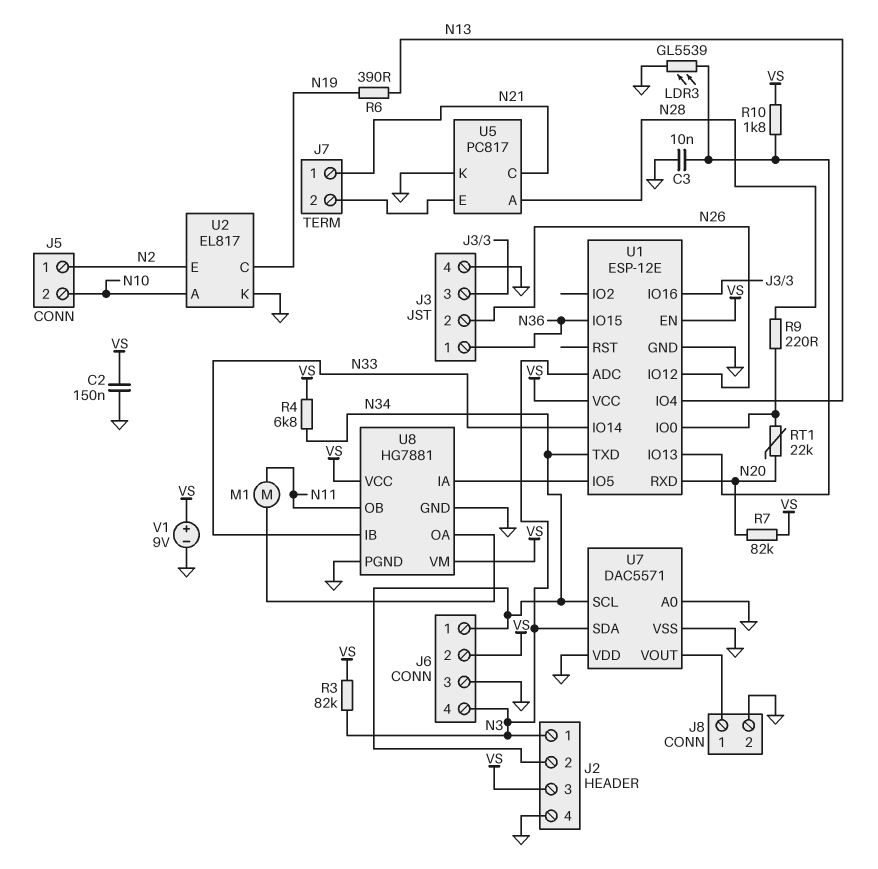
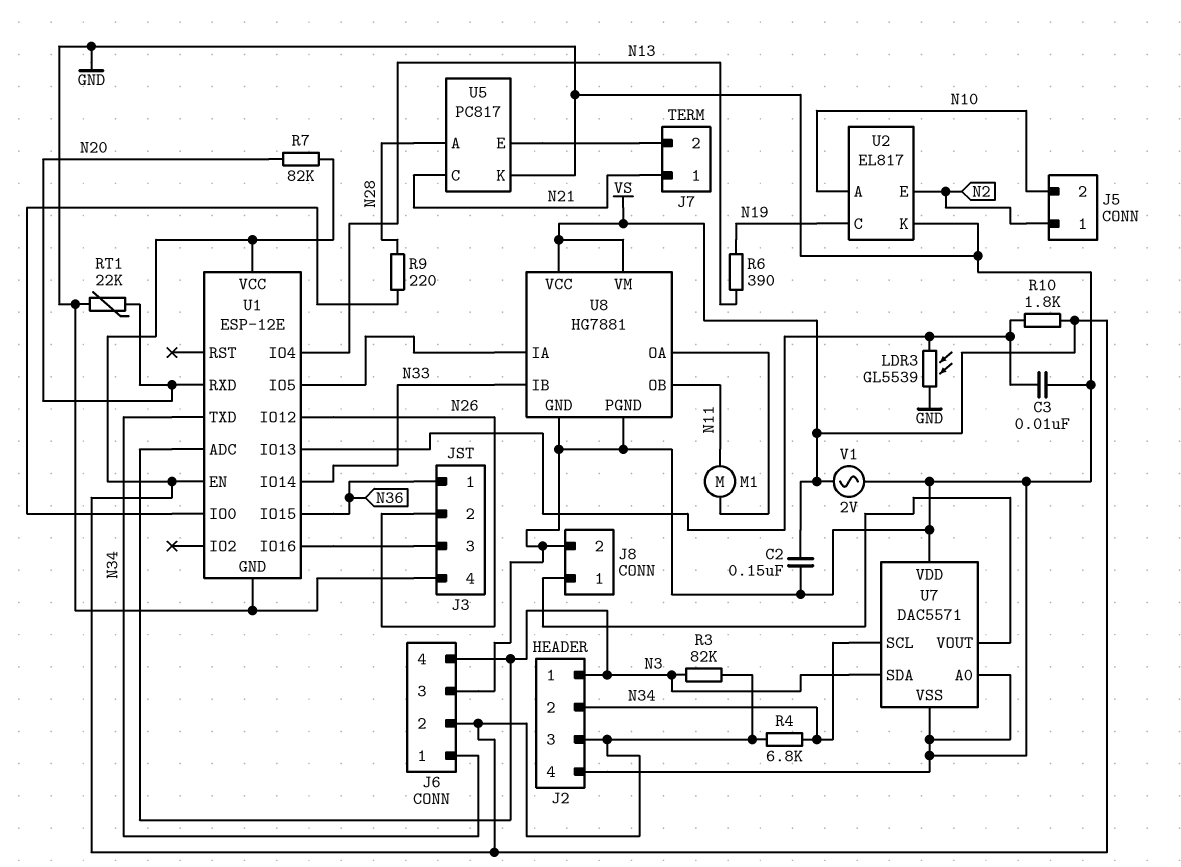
RT1: 22k (N20, U1/IO0) -> 22k (GND, N20)
V1: 9V (plus VS, minus GND) -> AC 2V (GND, VS)

